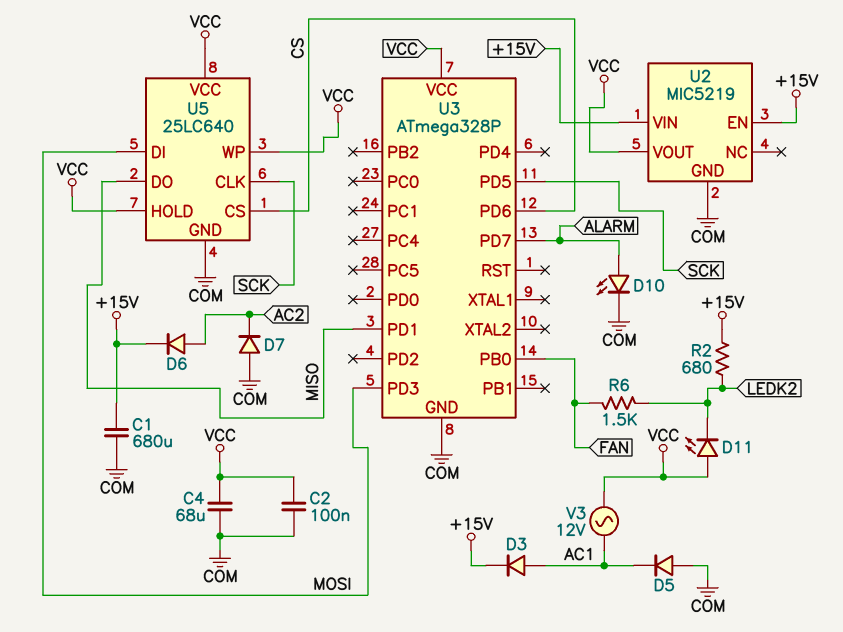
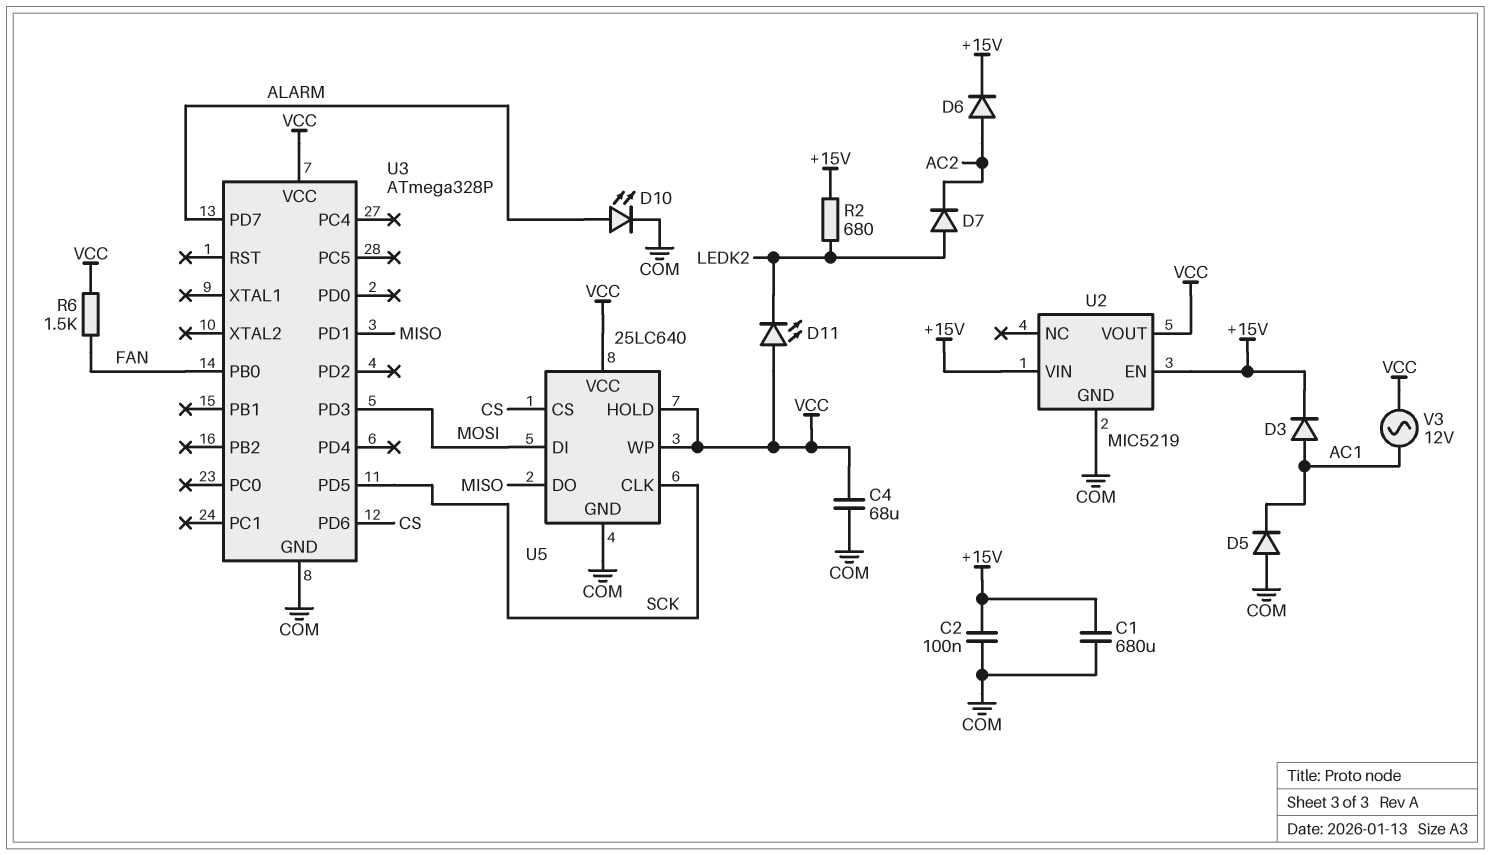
C2: 100nF (COM, VCC) -> 100nF (+15V, COM)
D7: diode (A COM, K AC2) -> diode (A LEDK2, K AC2)
R6: 1.5k (FAN, LEDK2) -> 1.5k (FAN, VCC)

